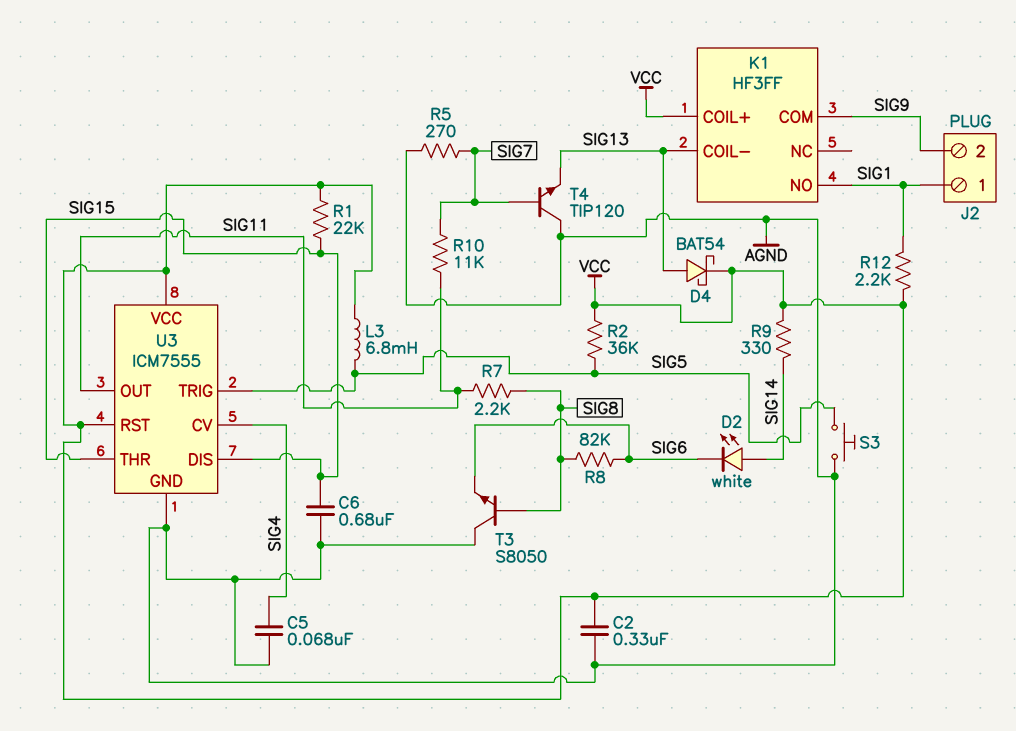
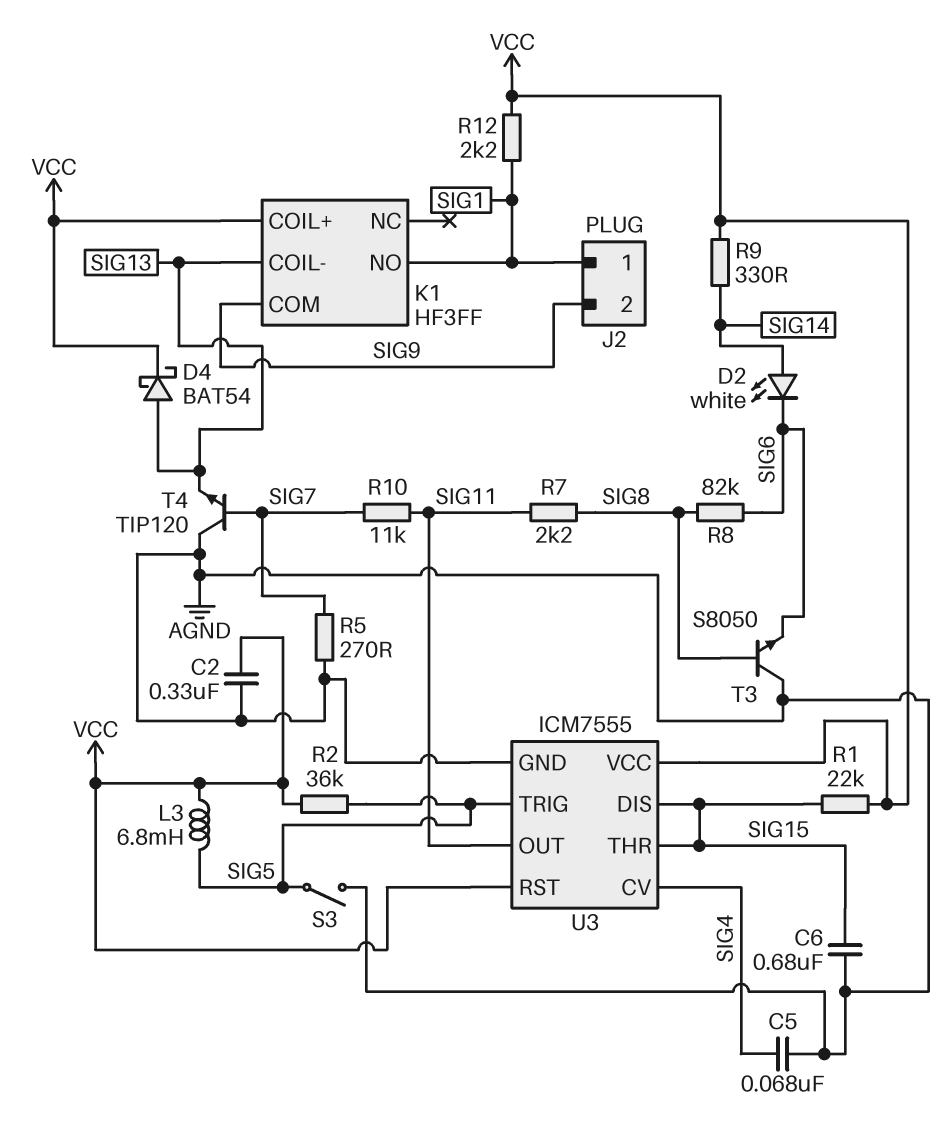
S3: button (AGND, SIG5) -> switch (AGND, SIG5)

